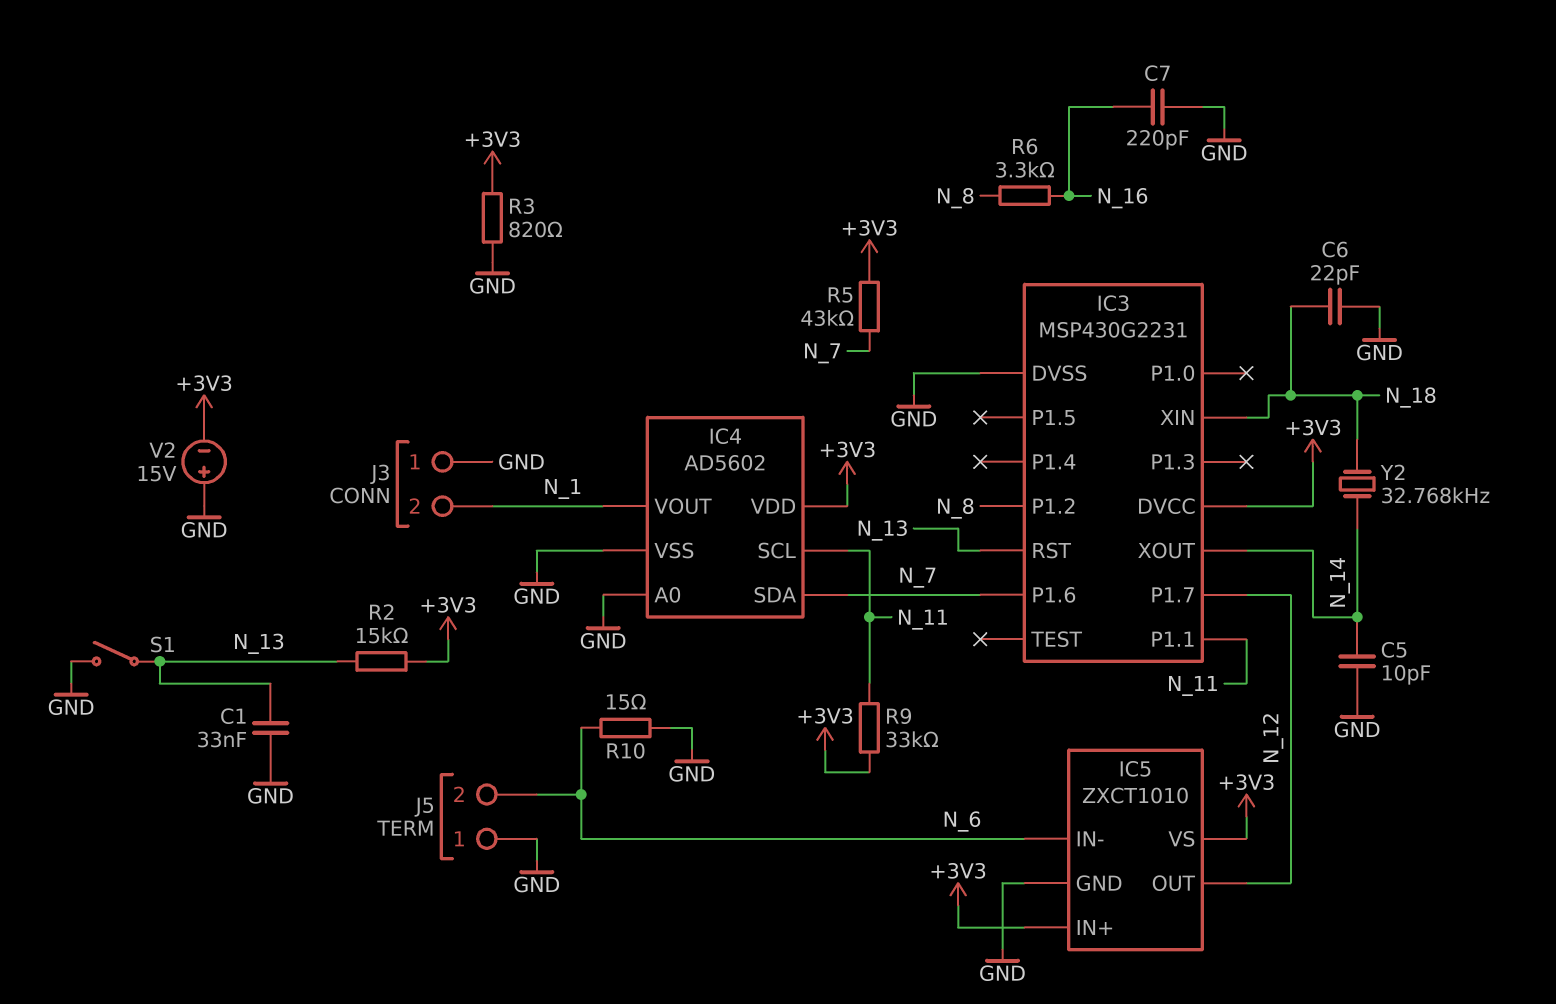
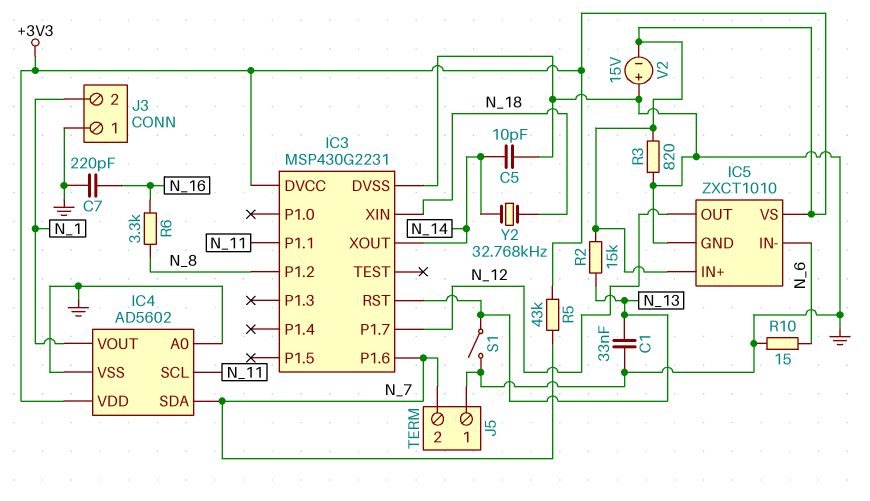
C6: 22pF (GND, N_18) -> none
J5 pin 2: N_6 -> N_7
R9: 33k (+3V3, N_11) -> none

